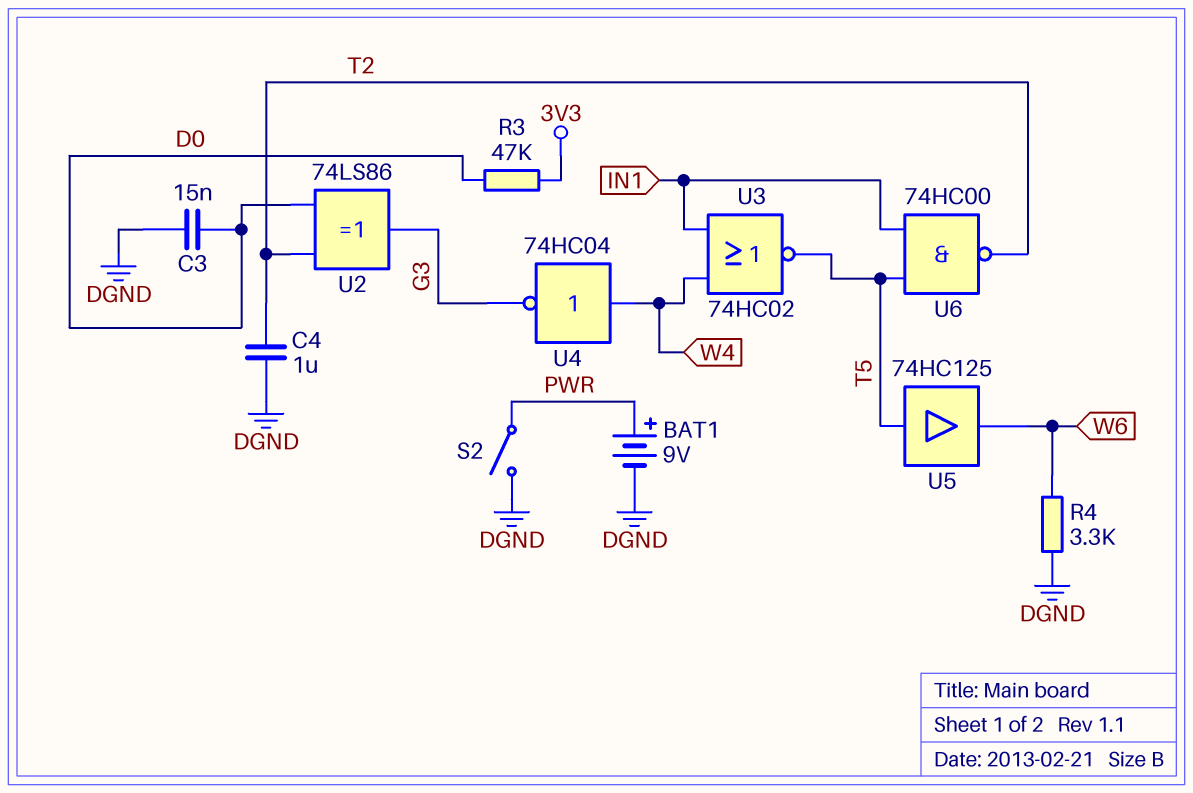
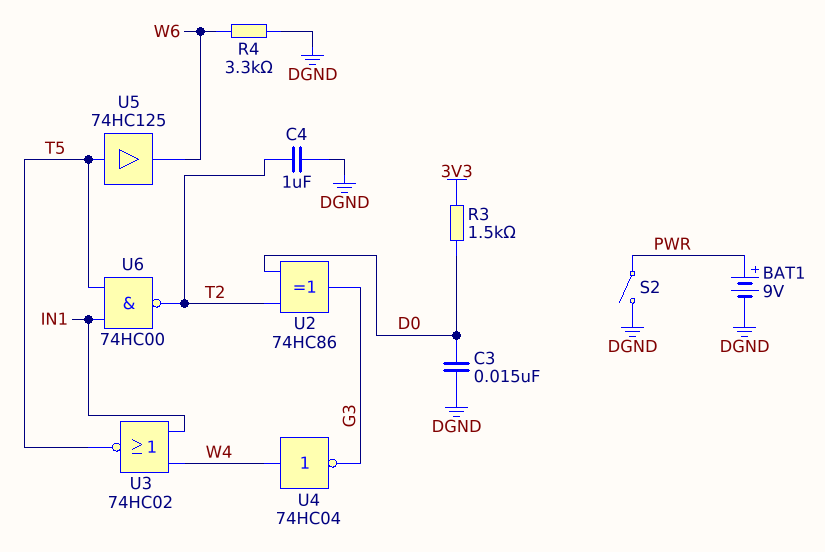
R3: 47k (3V3, D0) -> 1.5k (3V3, D0)
U2: XOR 74LS86 (in D0, in T2, out G3) -> XOR 74HC86 (in D0, in T2, out G3)

